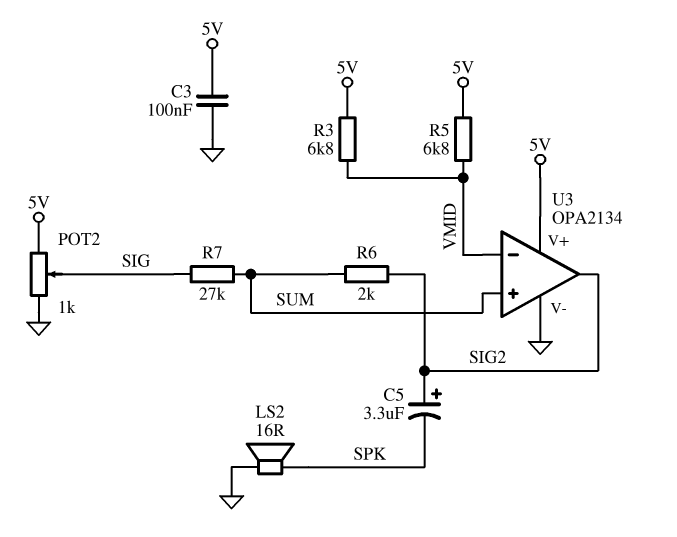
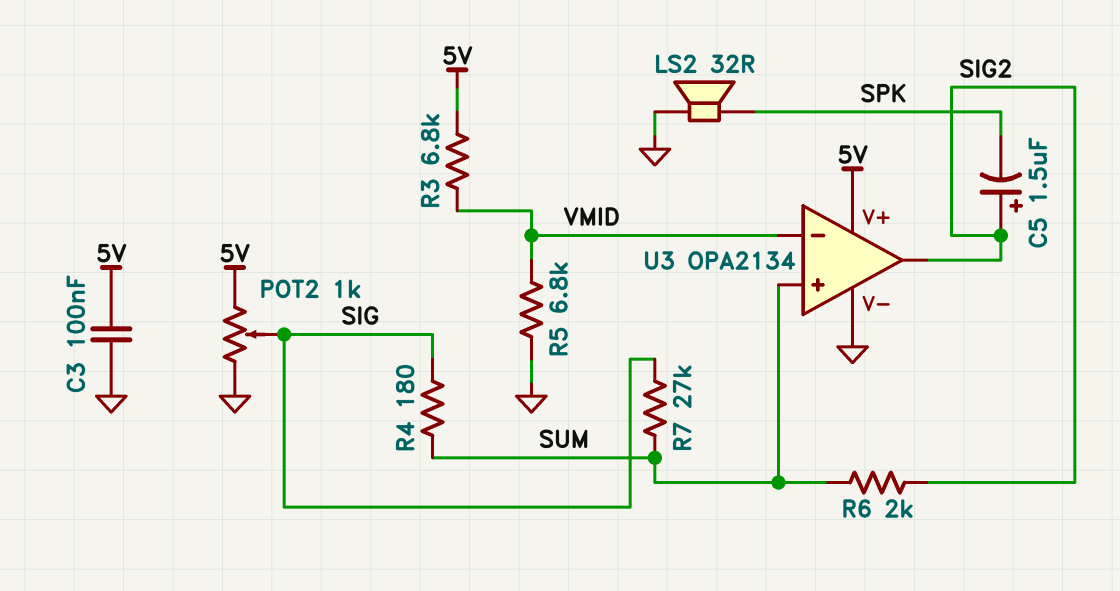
C5: 3.3uF (plus SIG2, minus SPK) -> 1.5uF (plus SIG2, minus SPK)
LS2: speaker 16R (GND, SPK) -> speaker 32R (GND, SPK)
R4: none -> 180 (SIG, SUM)
R5: 6.8k (5V, VMID) -> 6.8k (GND, VMID)

